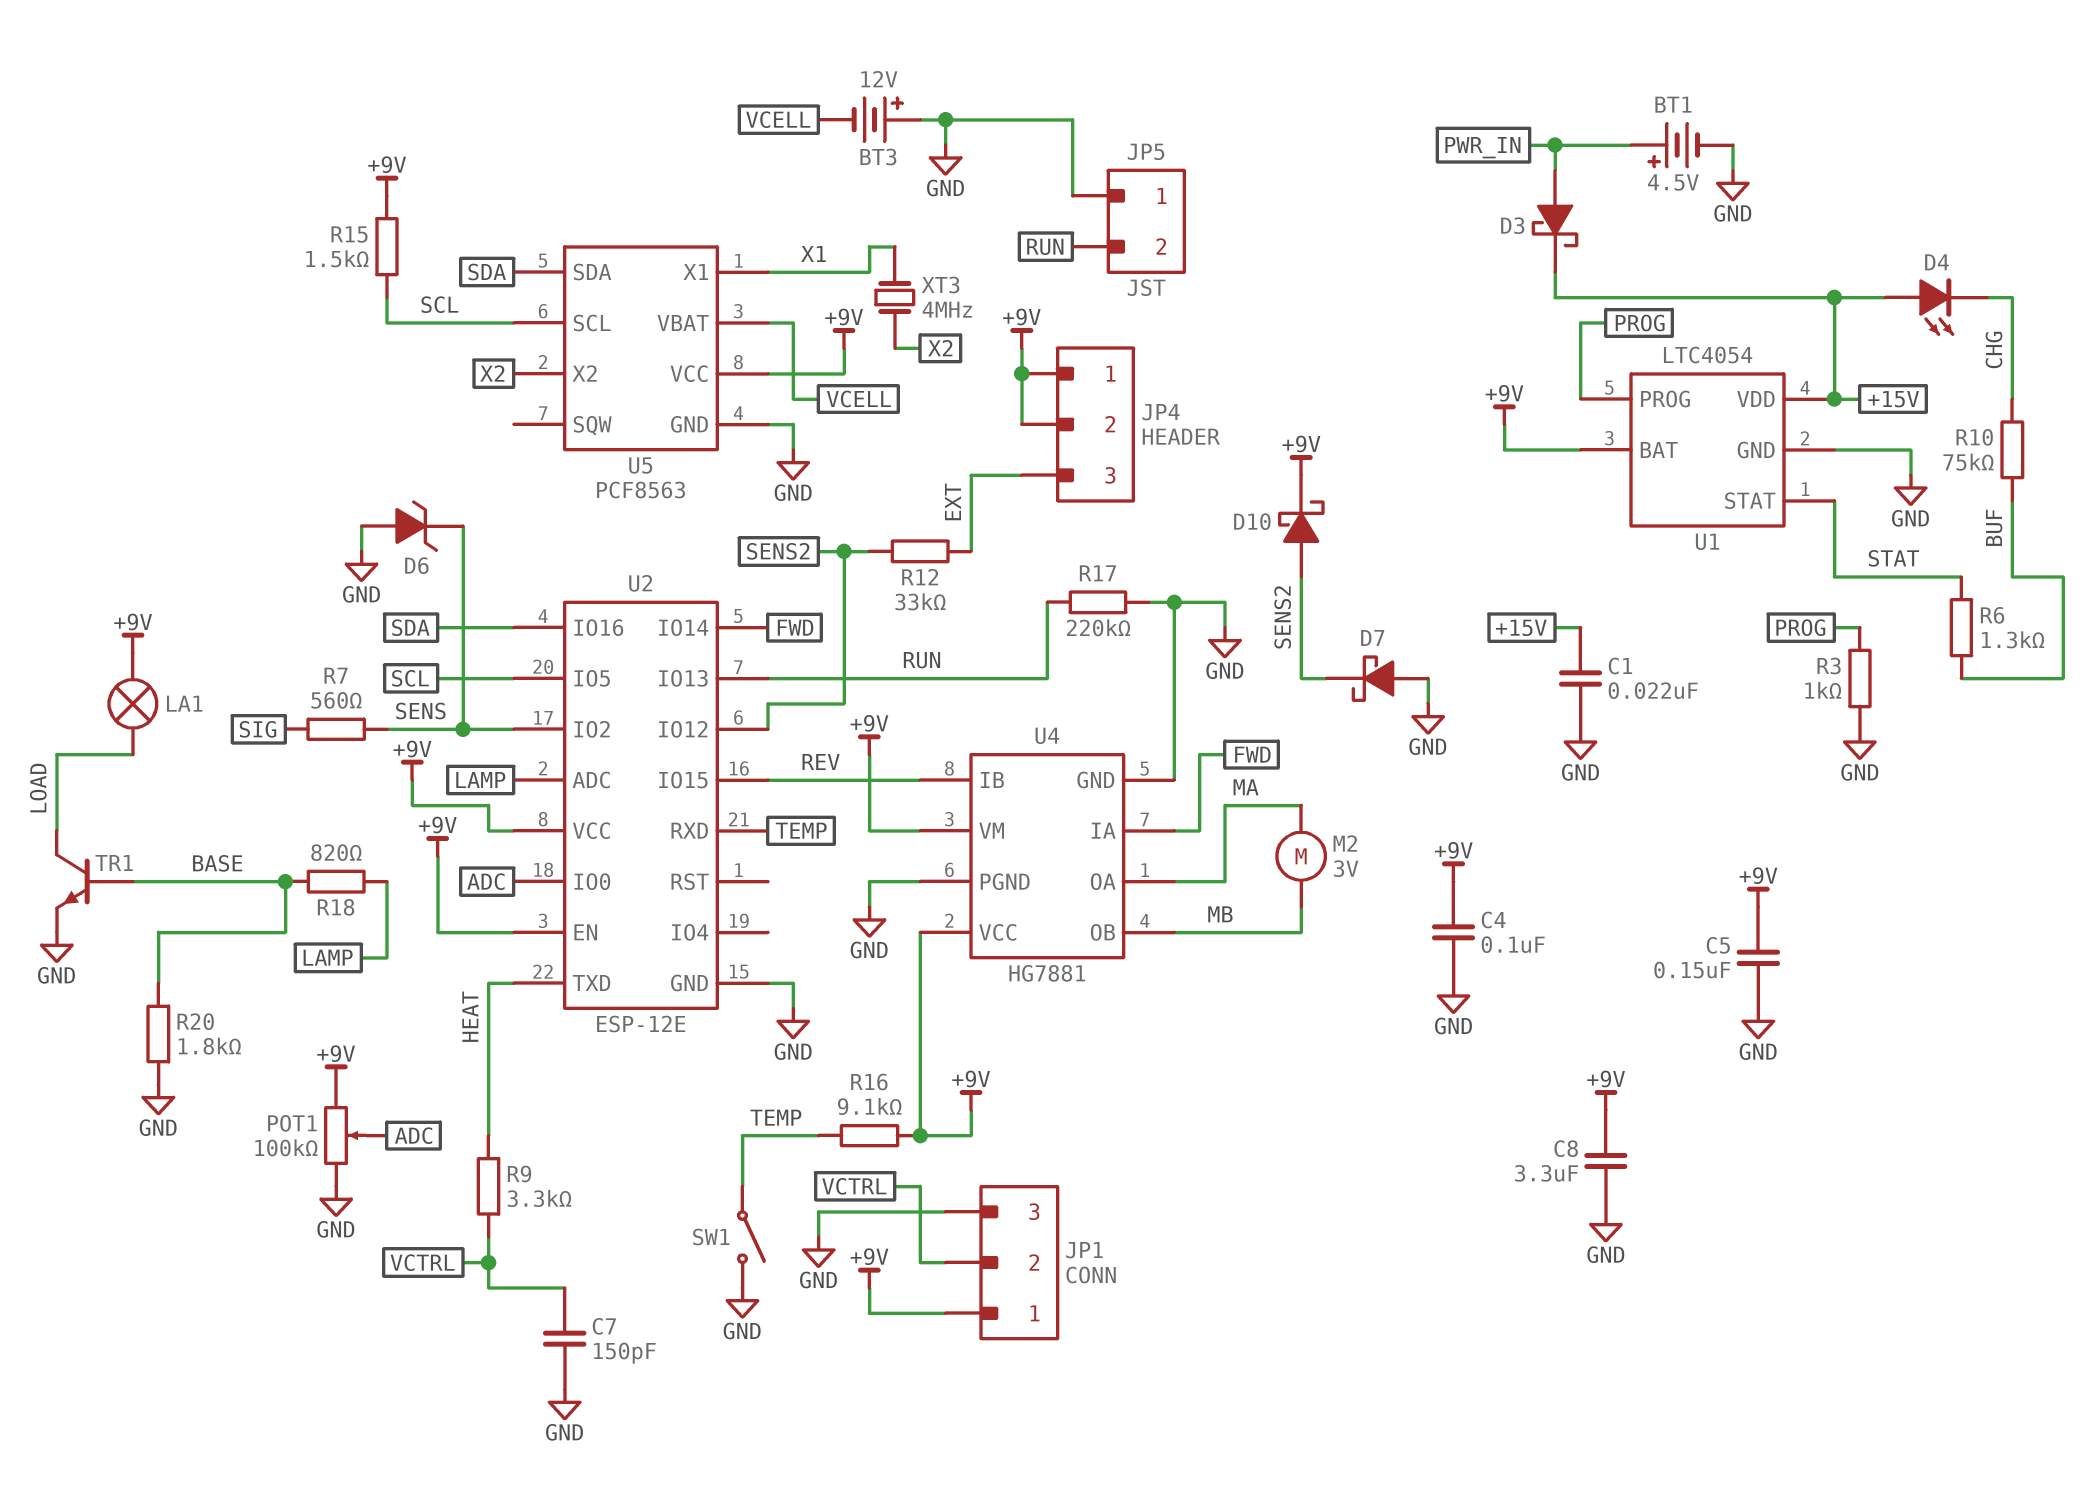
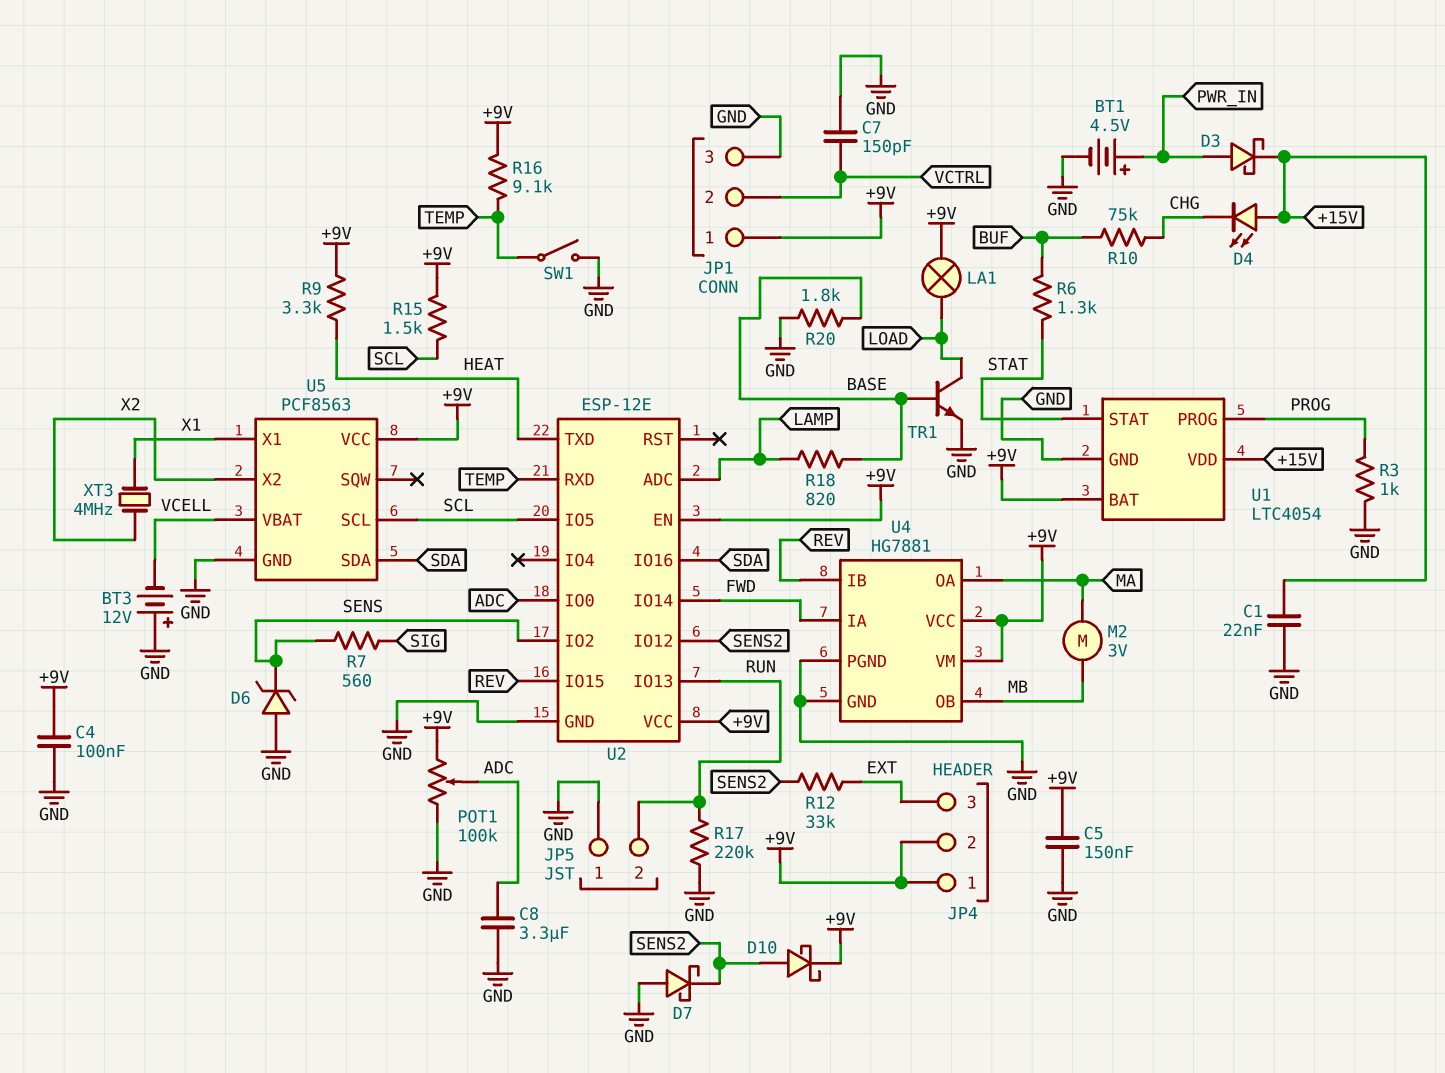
C8: 3.3uF (+9V, GND) -> 3.3uF (ADC, GND)
R9: 3.3k (HEAT, VCTRL) -> 3.3k (+9V, HEAT)

